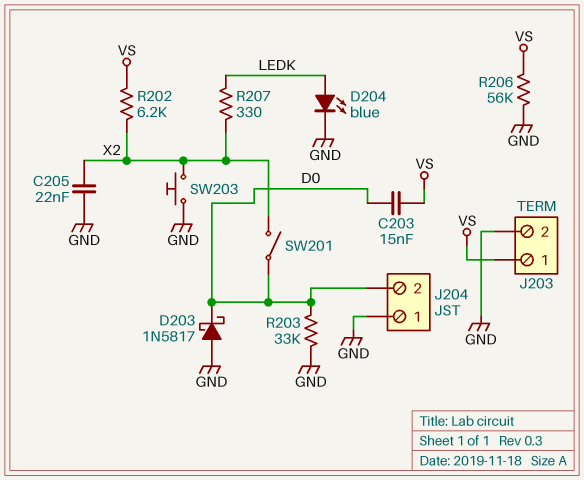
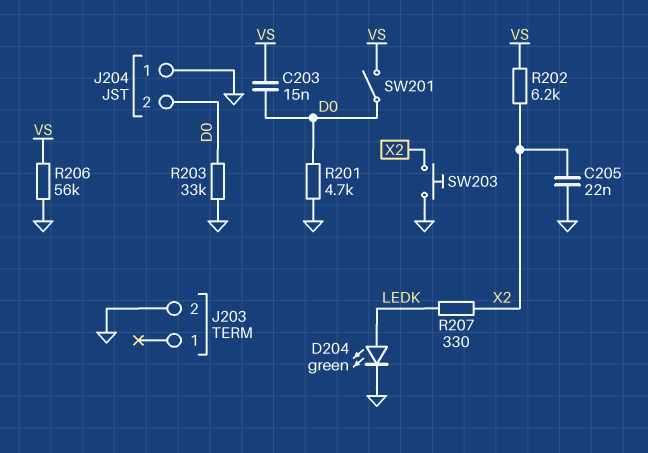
D203: schottky 1N5817 (A GND, K D0) -> none
D204: LED blue (A LEDK, K GND) -> LED green (A LEDK, K GND)
J203 pin 1: VS -> none
R201: none -> 4.7k (D0, GND)
SW201: switch (D0, X2) -> switch (D0, VS)

